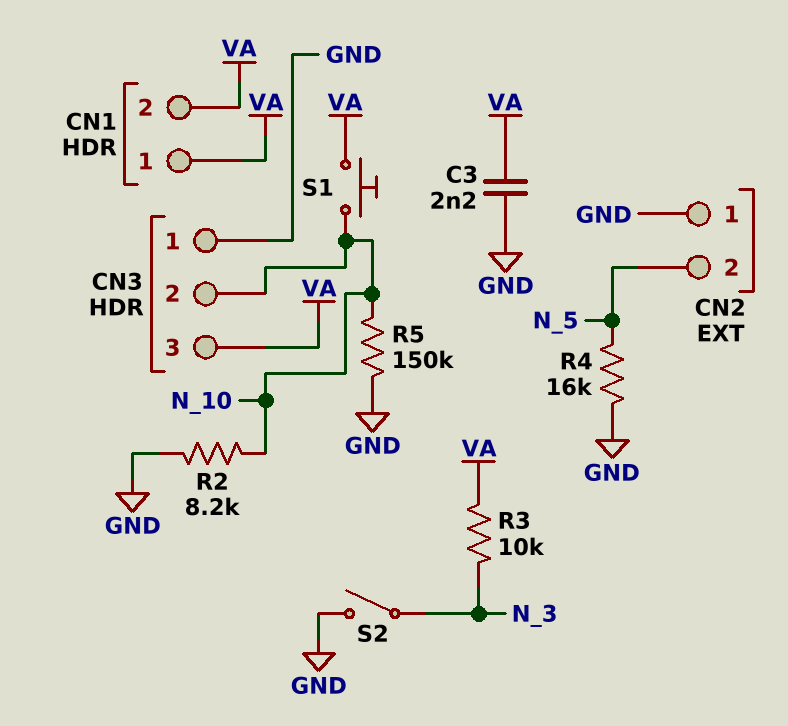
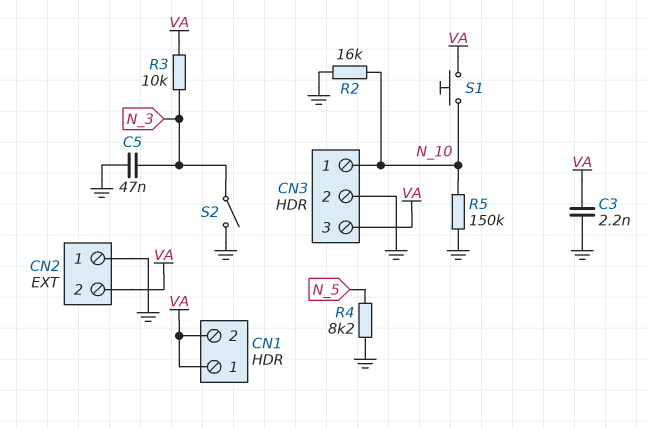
C5: none -> 47nF (GND, N_3)
CN2 pin 2: N_5 -> VA
CN3 pin 1: GND -> N_10
CN3 pin 2: N_10 -> GND
R2: 8.2k (GND, N_10) -> 16k (GND, N_10)
R4: 16k (GND, N_5) -> 8.2k (GND, N_5)

